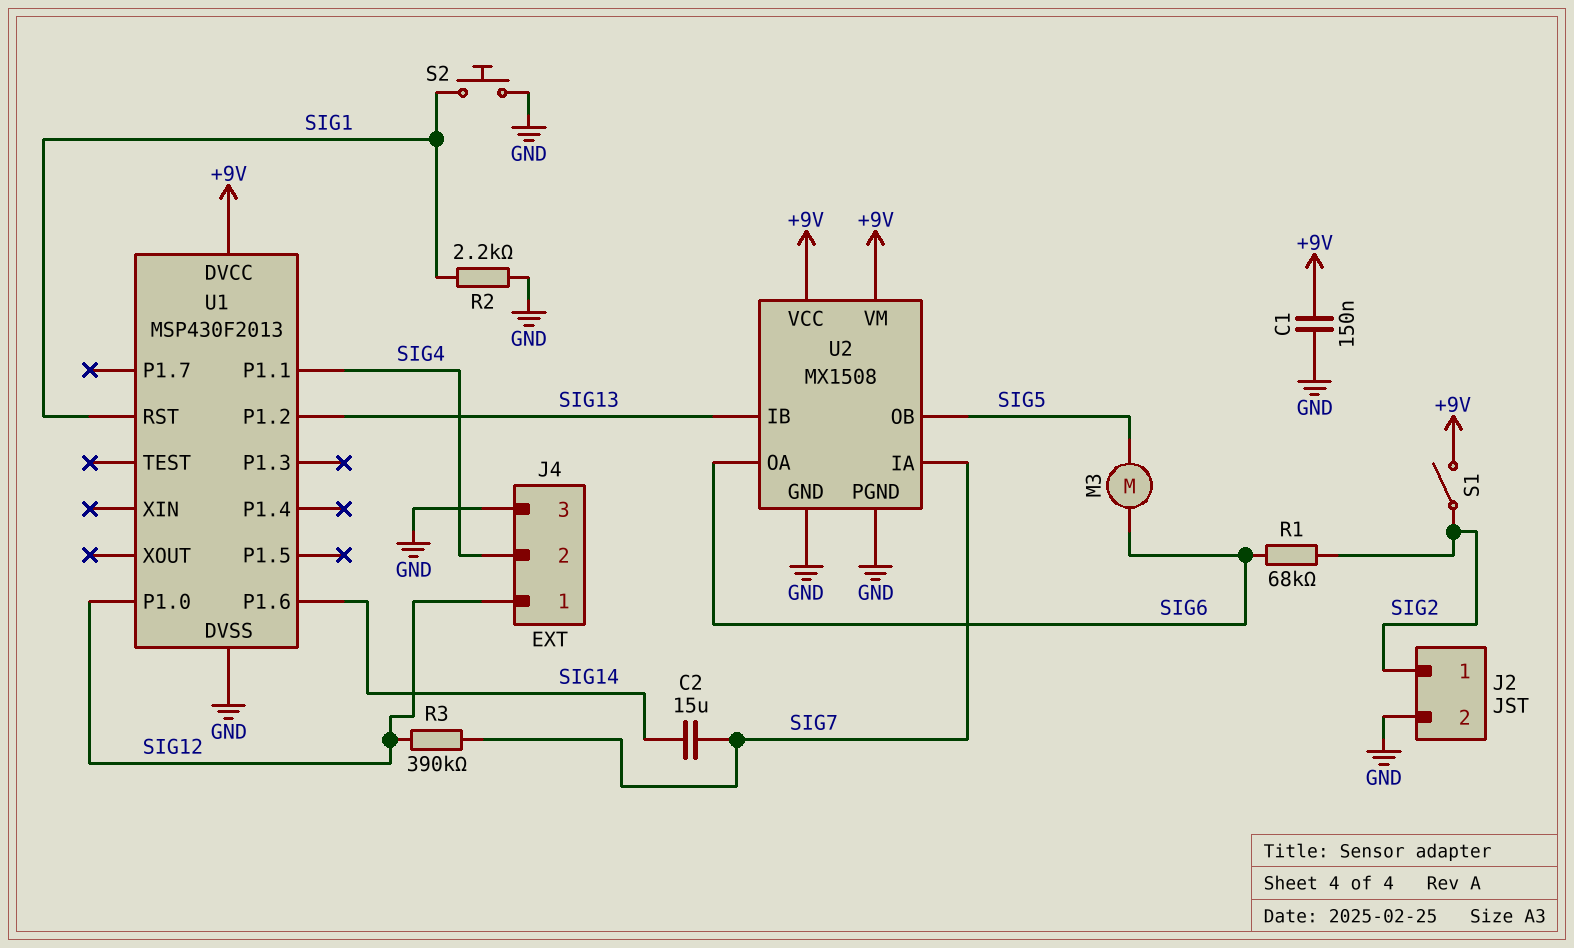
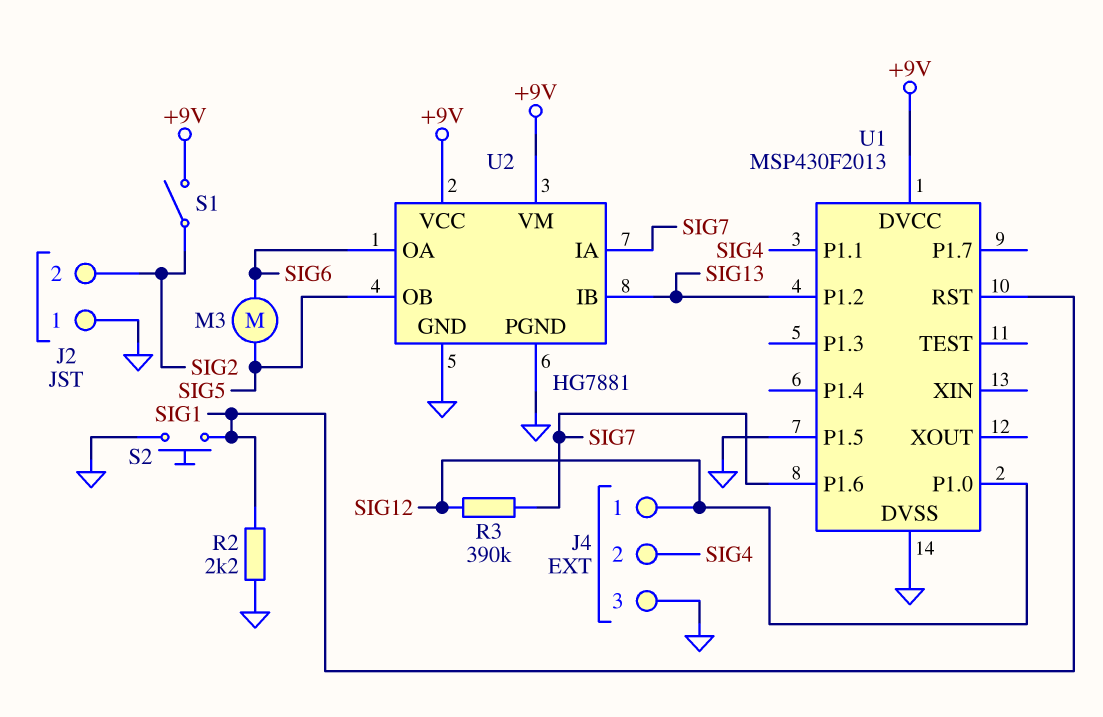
C1: 150nF (+9V, GND) -> none
C2: 15uF (SIG7, SIG14) -> none
J2 pin 1: SIG2 -> GND
J2 pin 2: GND -> SIG2
R1: 68k (SIG2, SIG6) -> none
U1 pin P1.5: none -> GND
U1 pin P1.6: SIG14 -> SIG7
U2: MX1508 -> HG7881

